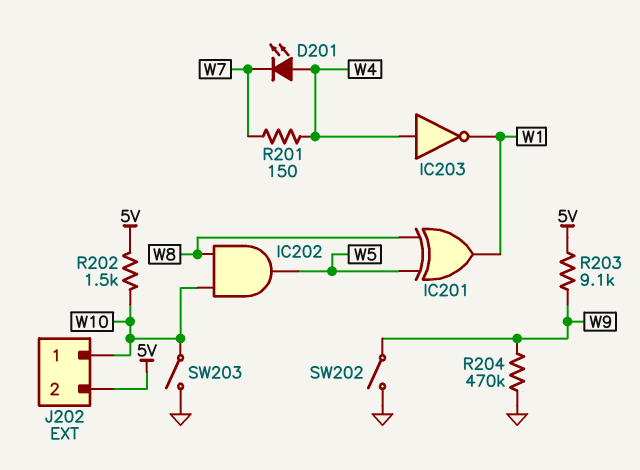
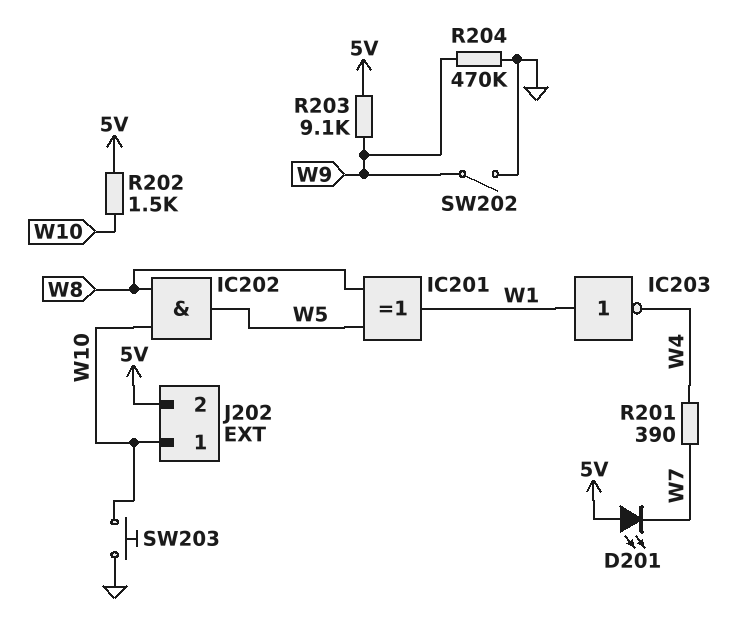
D201: LED (A W4, K W7) -> LED (A 5V, K W7)
IC203: NOT (in W4, out W1) -> NOT (in W1, out W4)
R201: 150 (W4, W7) -> 390 (W4, W7)
SW203: switch (GND, W10) -> button (GND, W10)

